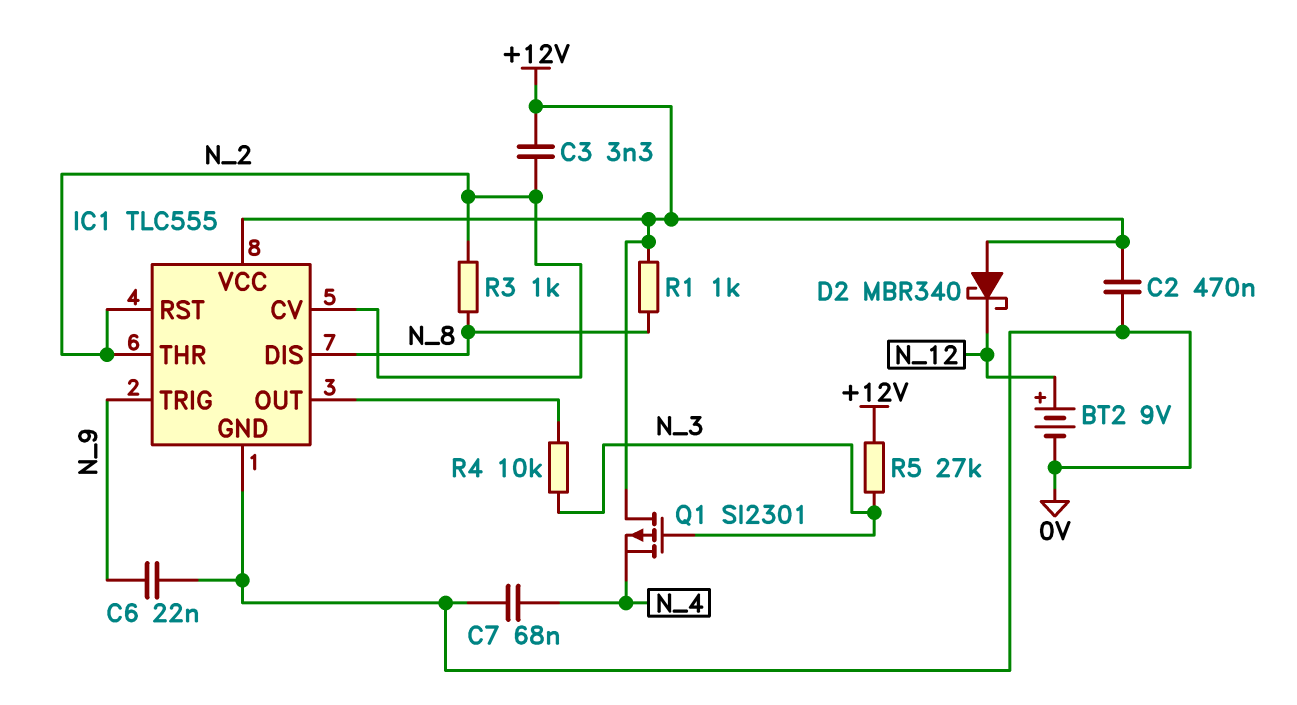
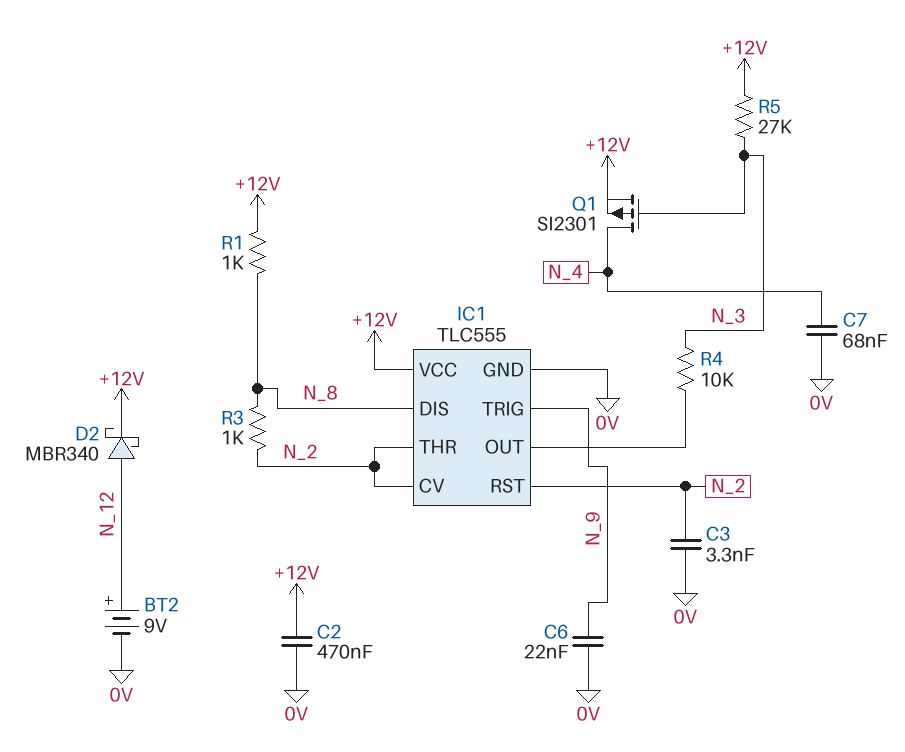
C3: 3.3nF (+12V, N_2) -> 3.3nF (0V, N_2)
D2: schottky MBR340 (A +12V, K N_12) -> schottky MBR340 (A N_12, K +12V)
Q1: PMOS SI2301 (G N_3, D +12V, S N_4) -> PMOS SI2301 (G N_3, D N_4, S +12V)

